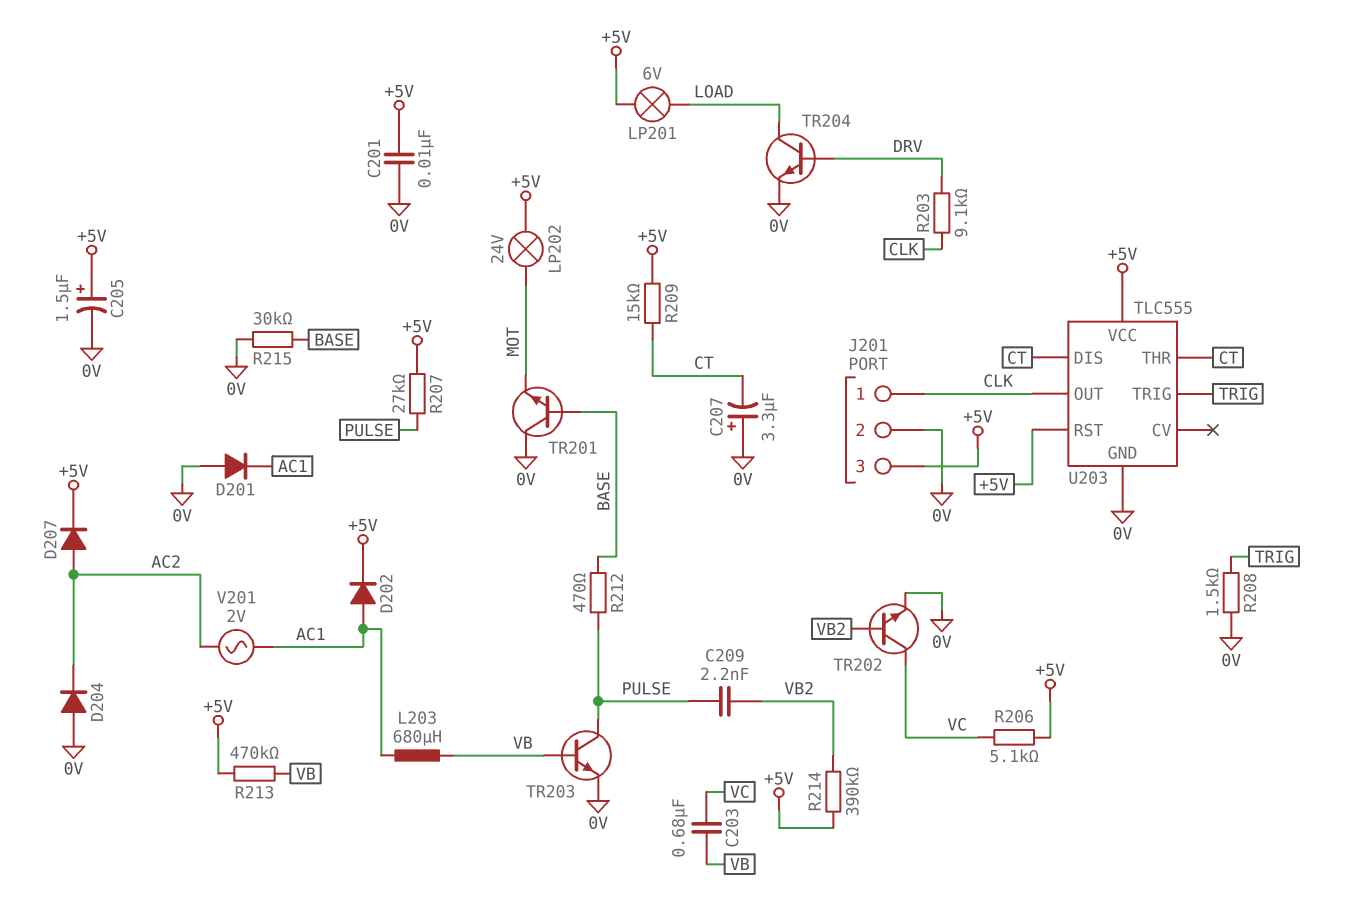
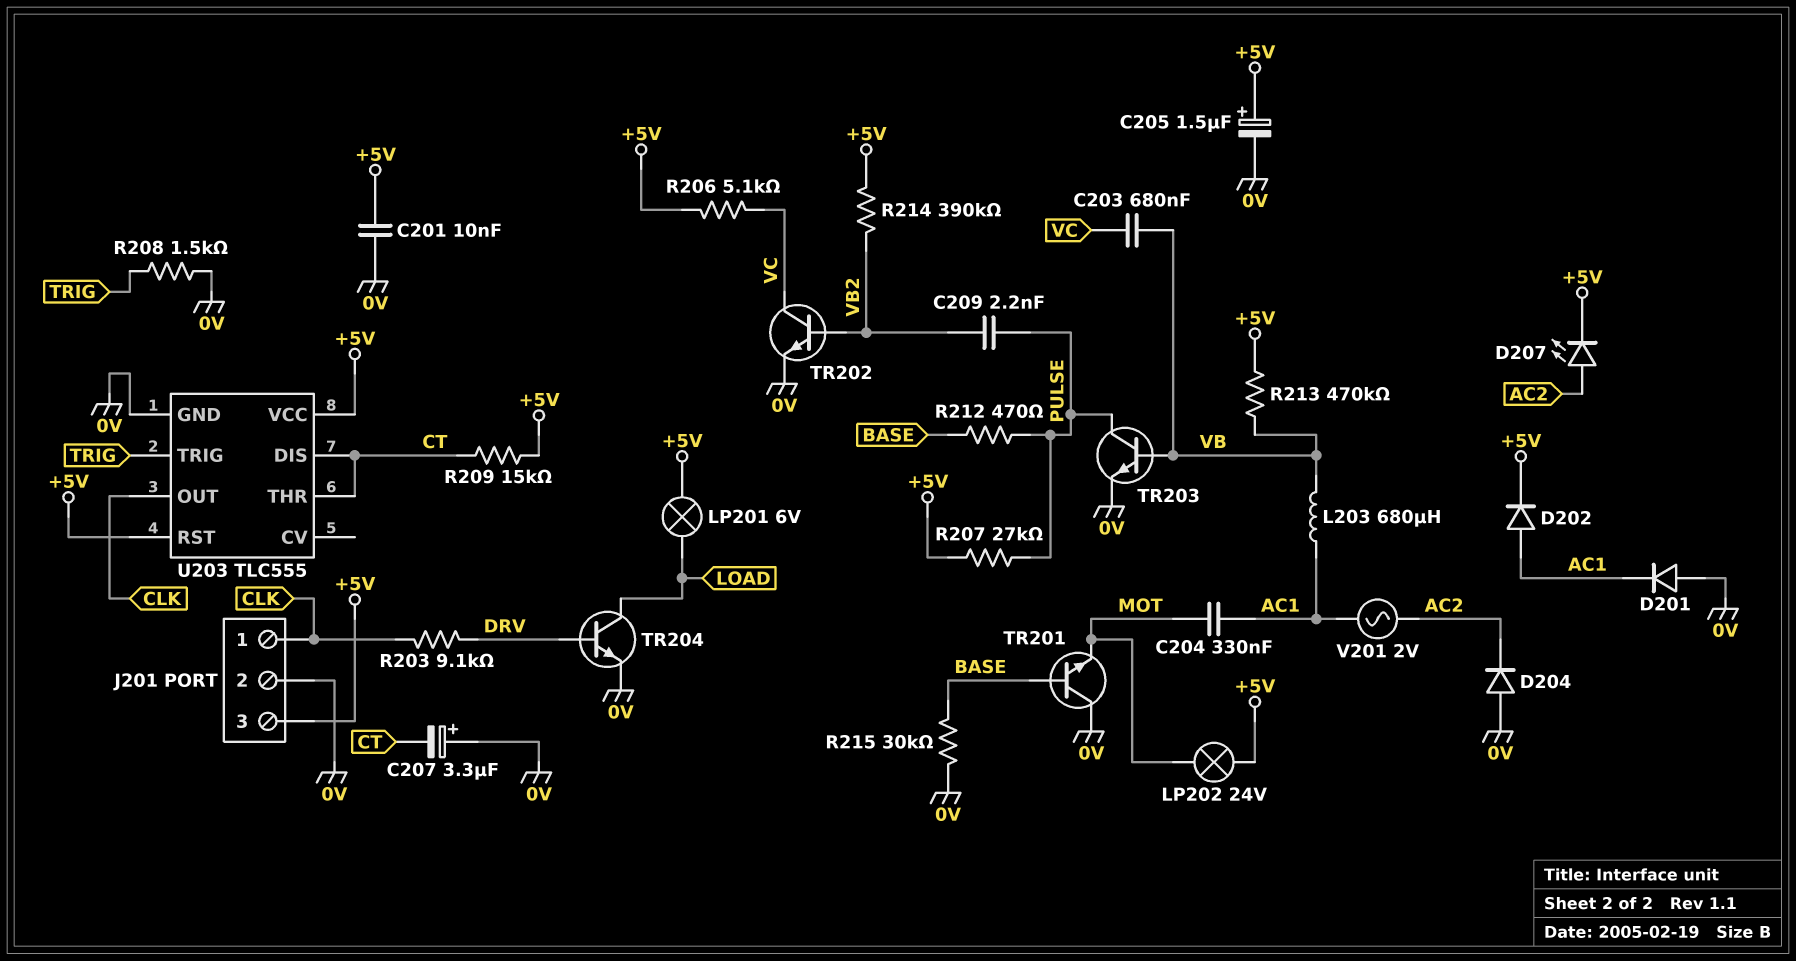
C204: none -> 330nF (AC1, MOT)
D207: diode (A AC2, K +5V) -> LED (A AC2, K +5V)

